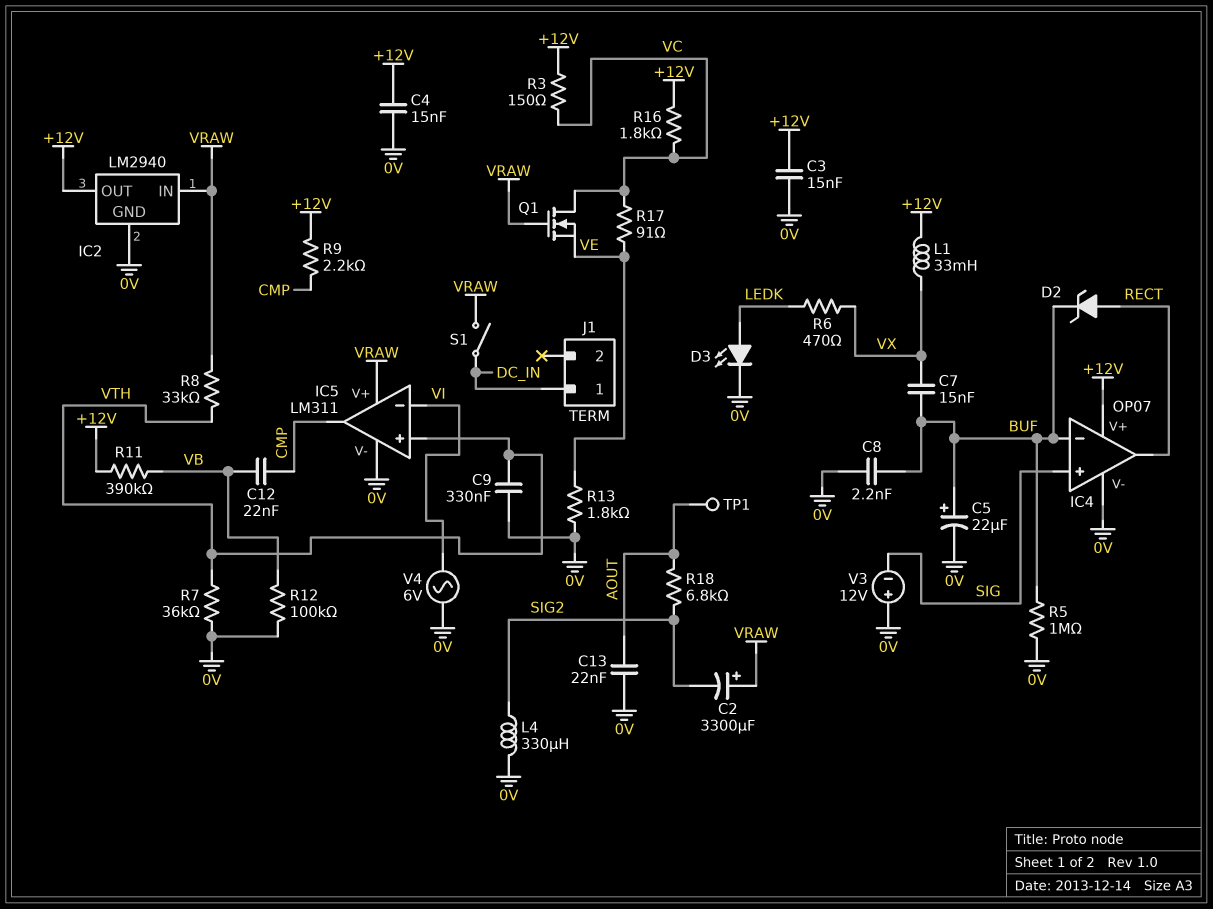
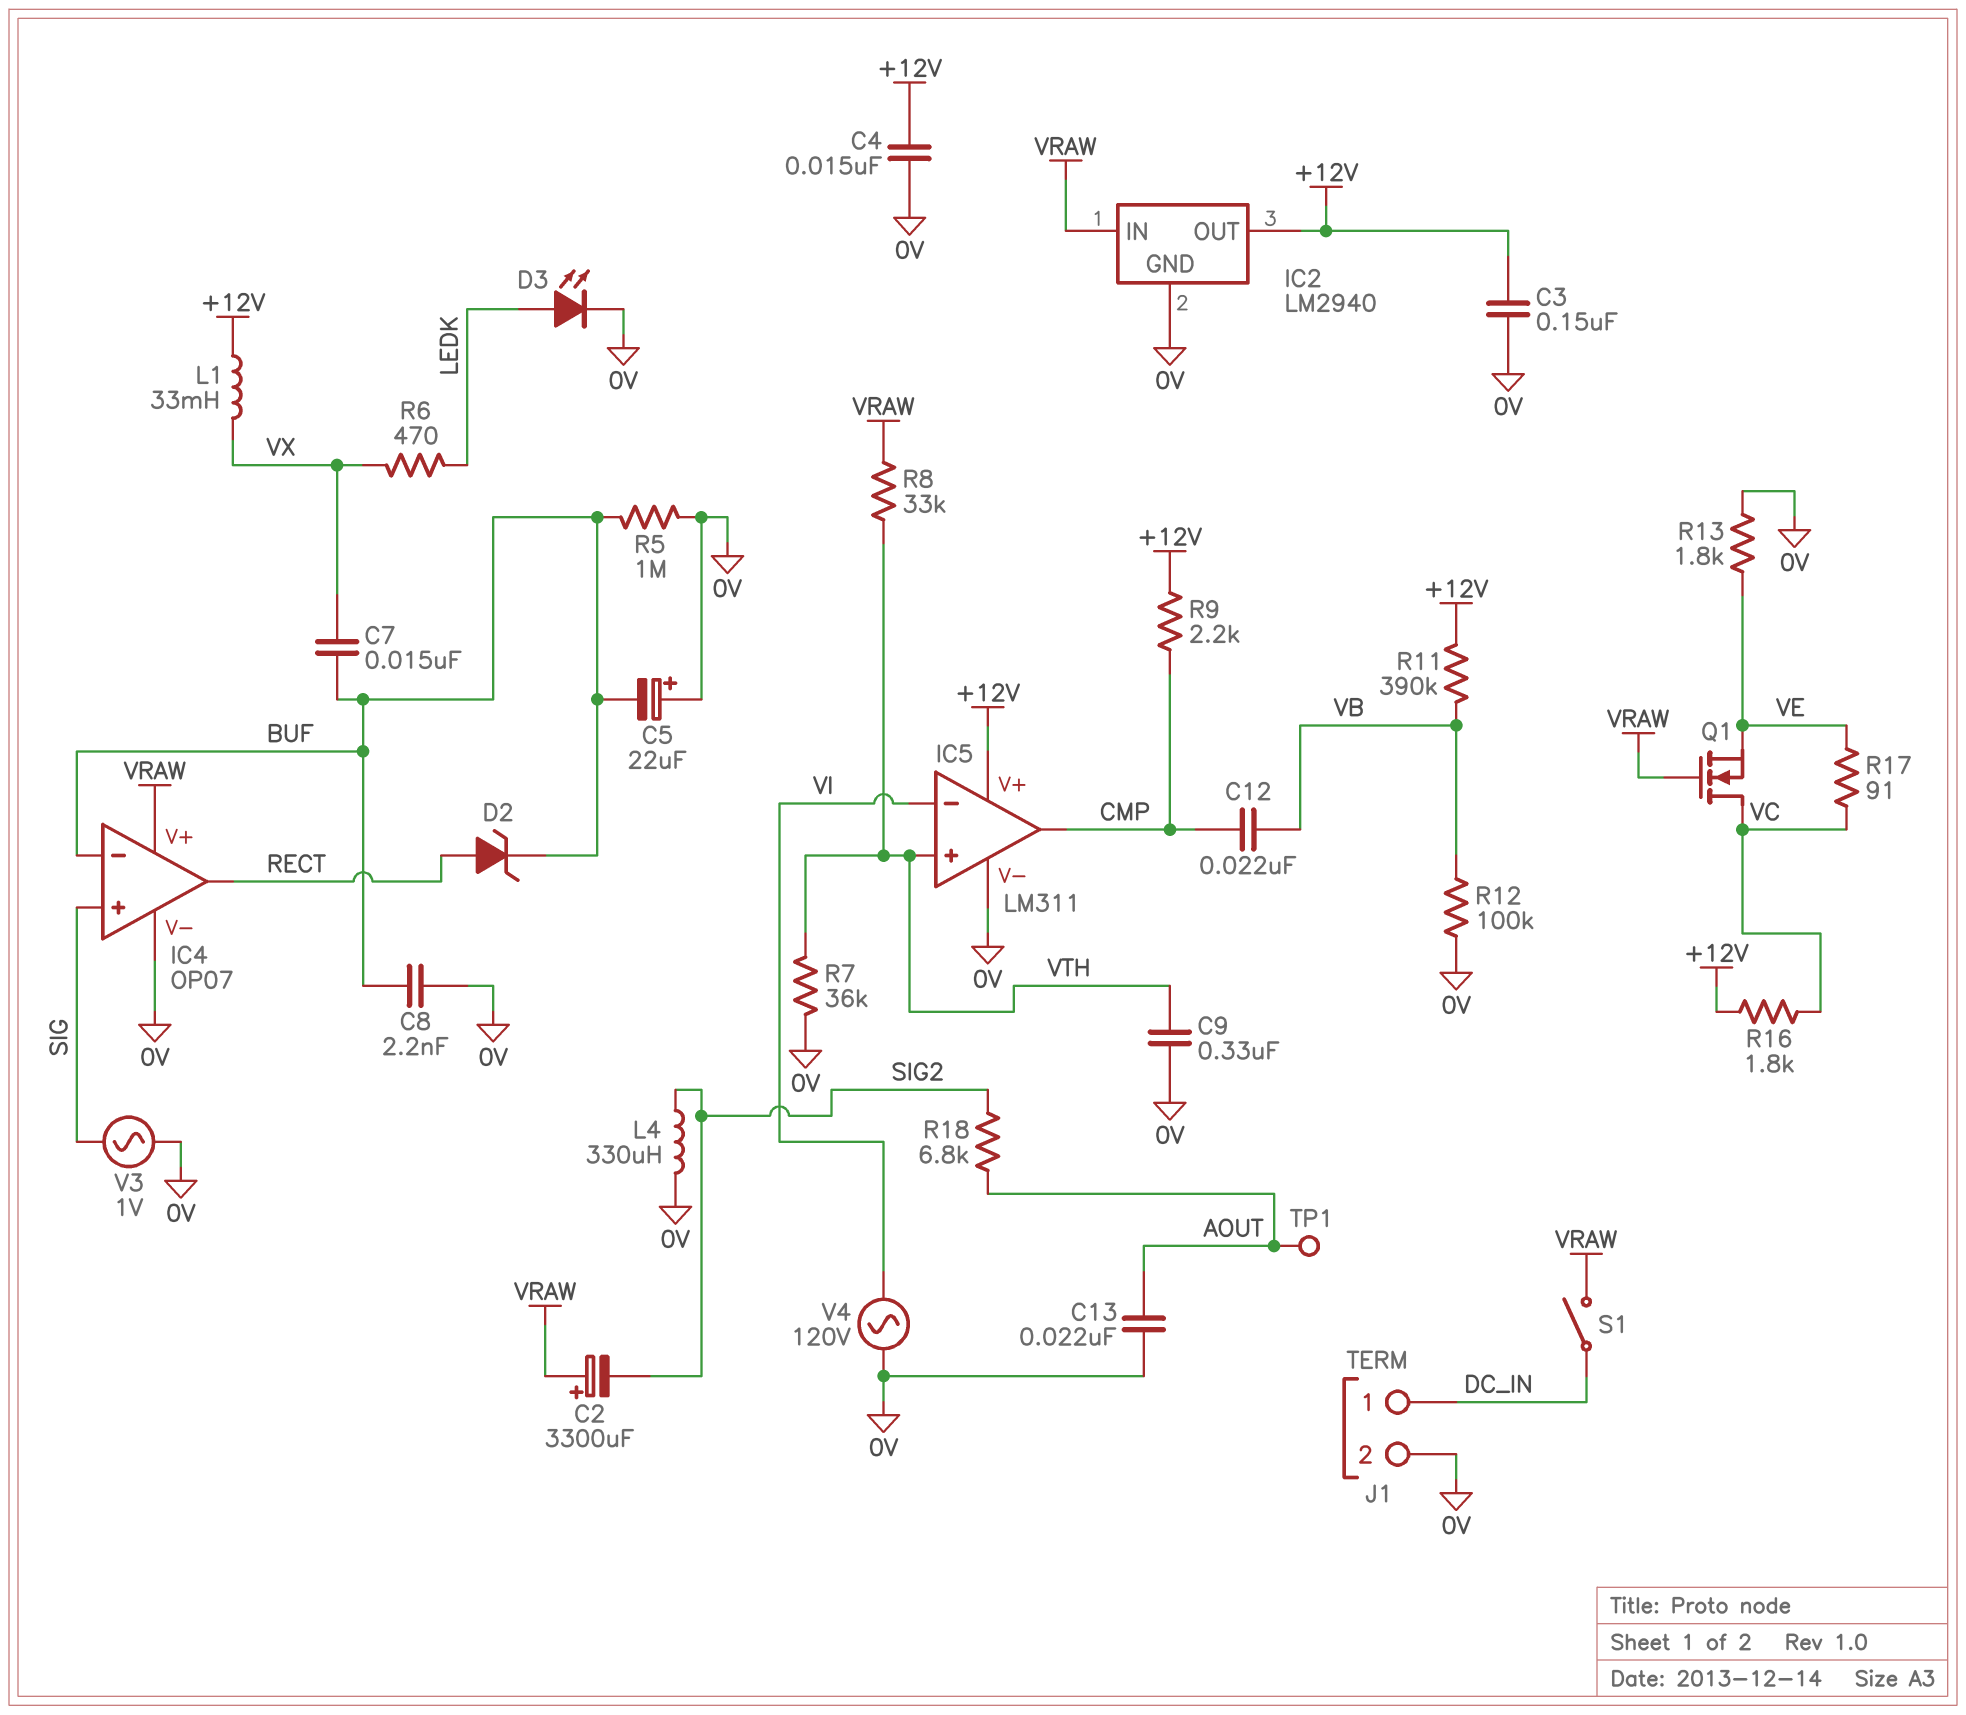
C3: 15nF (+12V, 0V) -> 150nF (+12V, 0V)
C5: 22uF (plus BUF, minus 0V) -> 22uF (plus 0V, minus BUF)
IC4 pin V+: +12V -> VRAW
IC5 pin V+: VRAW -> +12V
J1 pin 2: none -> 0V
R3: 150 (+12V, VC) -> none
V3: 12V (plus 0V, minus SIG) -> AC 1V (0V, SIG)
V4: AC 6V (0V, VI) -> AC 120V (0V, VI)

